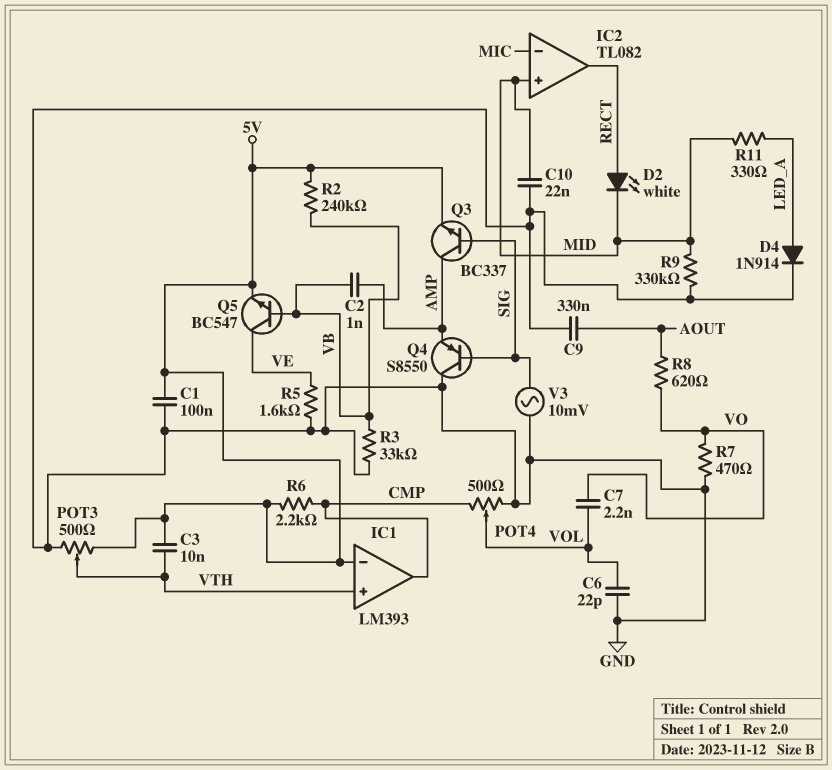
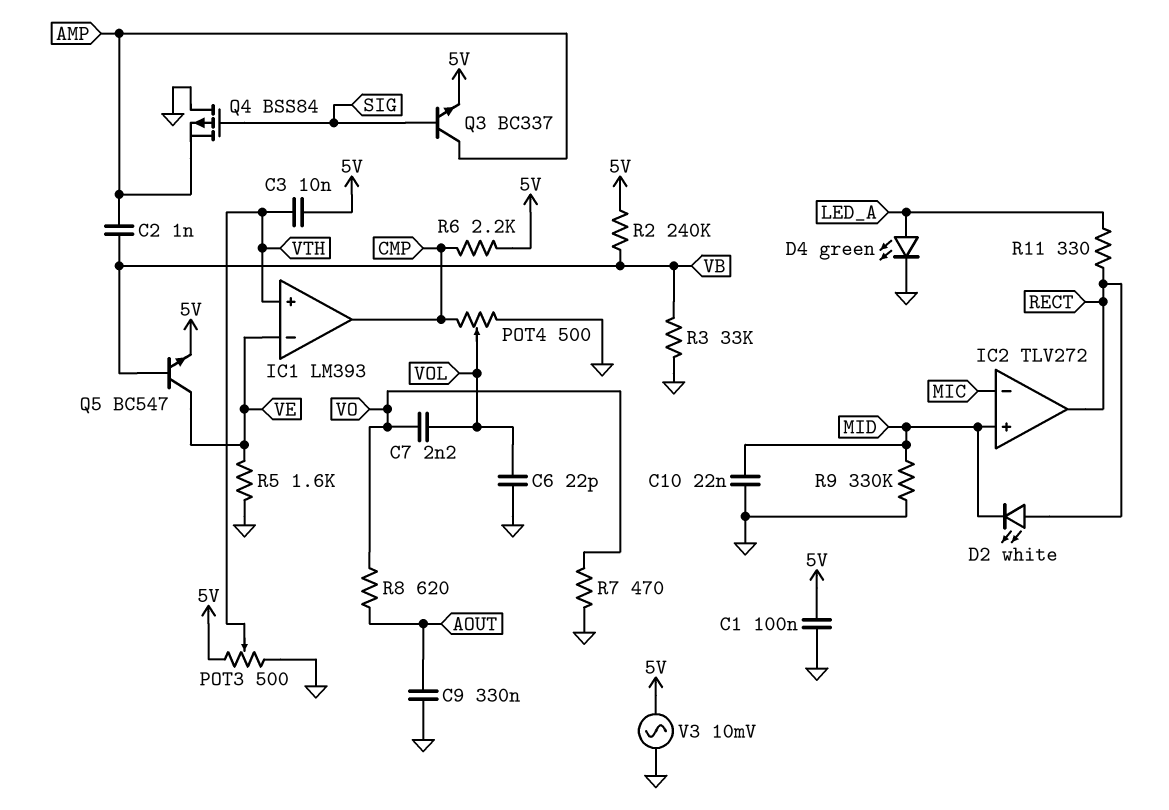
D4: diode 1N914 (A LED_A, K GND) -> LED green (A LED_A, K GND)
IC1 pin in-: 5V -> VE
IC2: TL082 -> TLV272
Q4: PNP S8550 (B SIG, C GND, E AMP) -> PMOS BSS84 (G SIG, D GND, S AMP)
R11: 330 (LED_A, MID) -> 330 (LED_A, RECT)
V3: AC 10mV (GND, SIG) -> AC 10mV (5V, GND)

